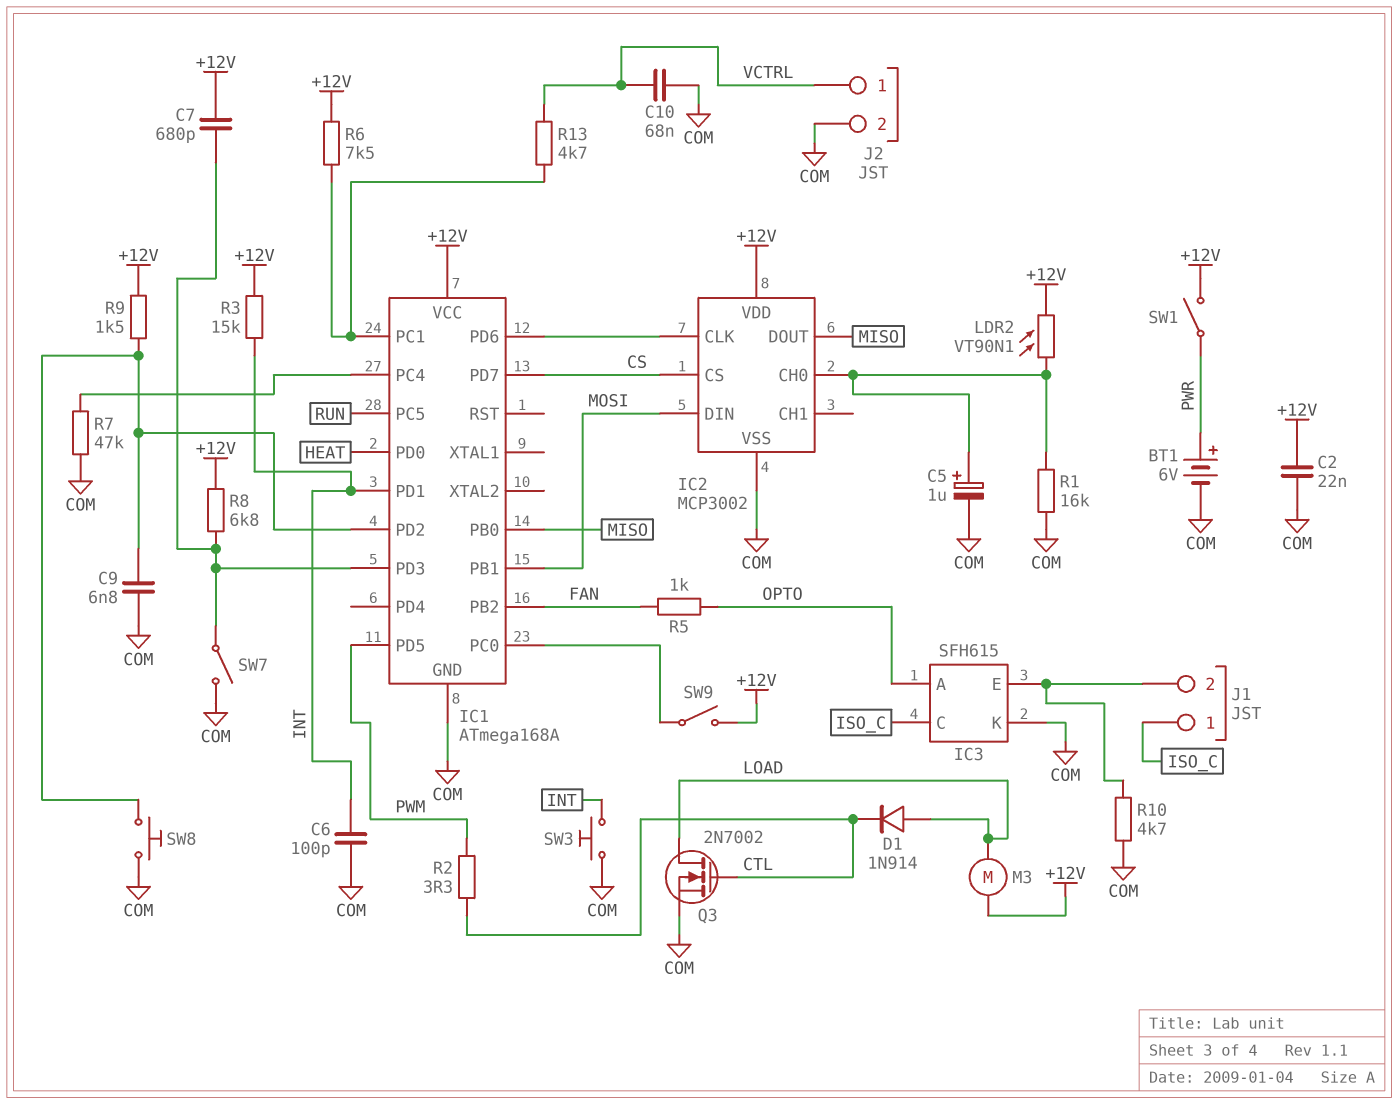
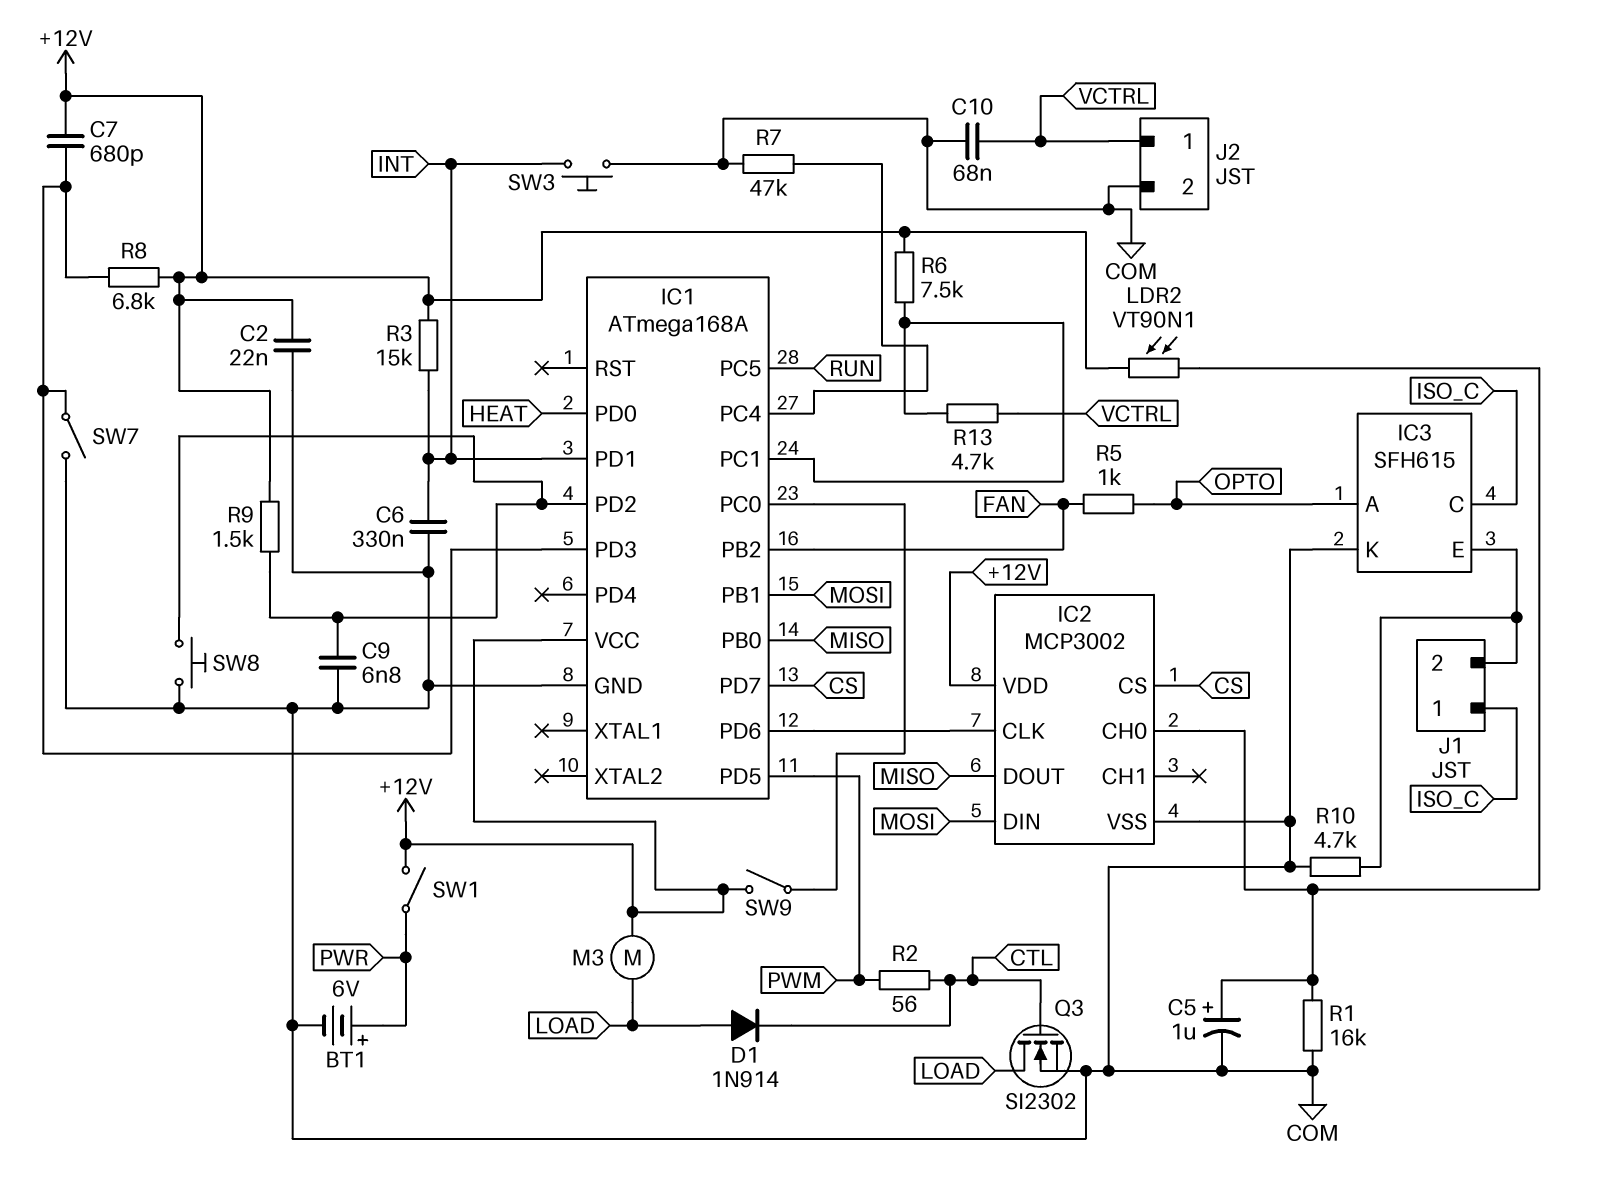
C6: 100pF (COM, INT) -> 330nF (COM, INT)
Q3: NMOS 2N7002 (G CTL, D LOAD, S COM) -> NMOS SI2302 (G CTL, D LOAD, S COM)
R2: 3.3 (CTL, PWM) -> 56 (CTL, PWM)

